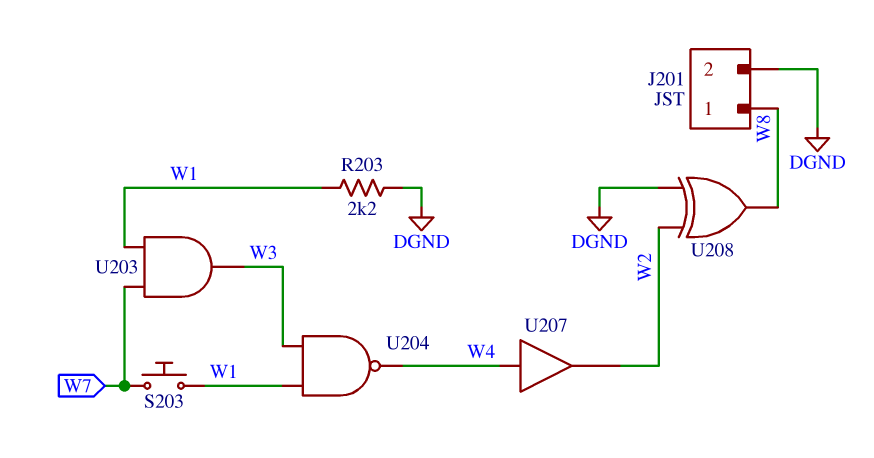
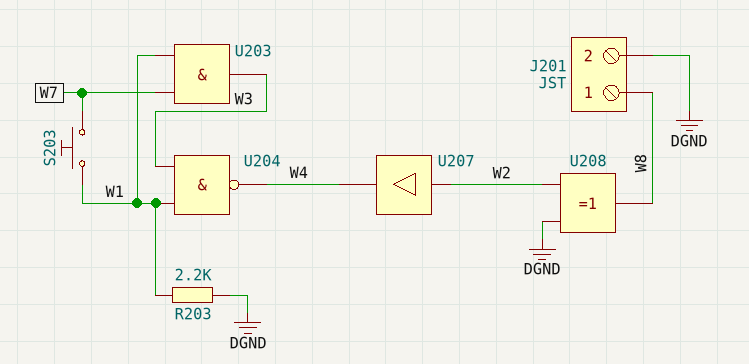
U207: buffer (in W4, out W2) -> buffer (in W2, out W4)

